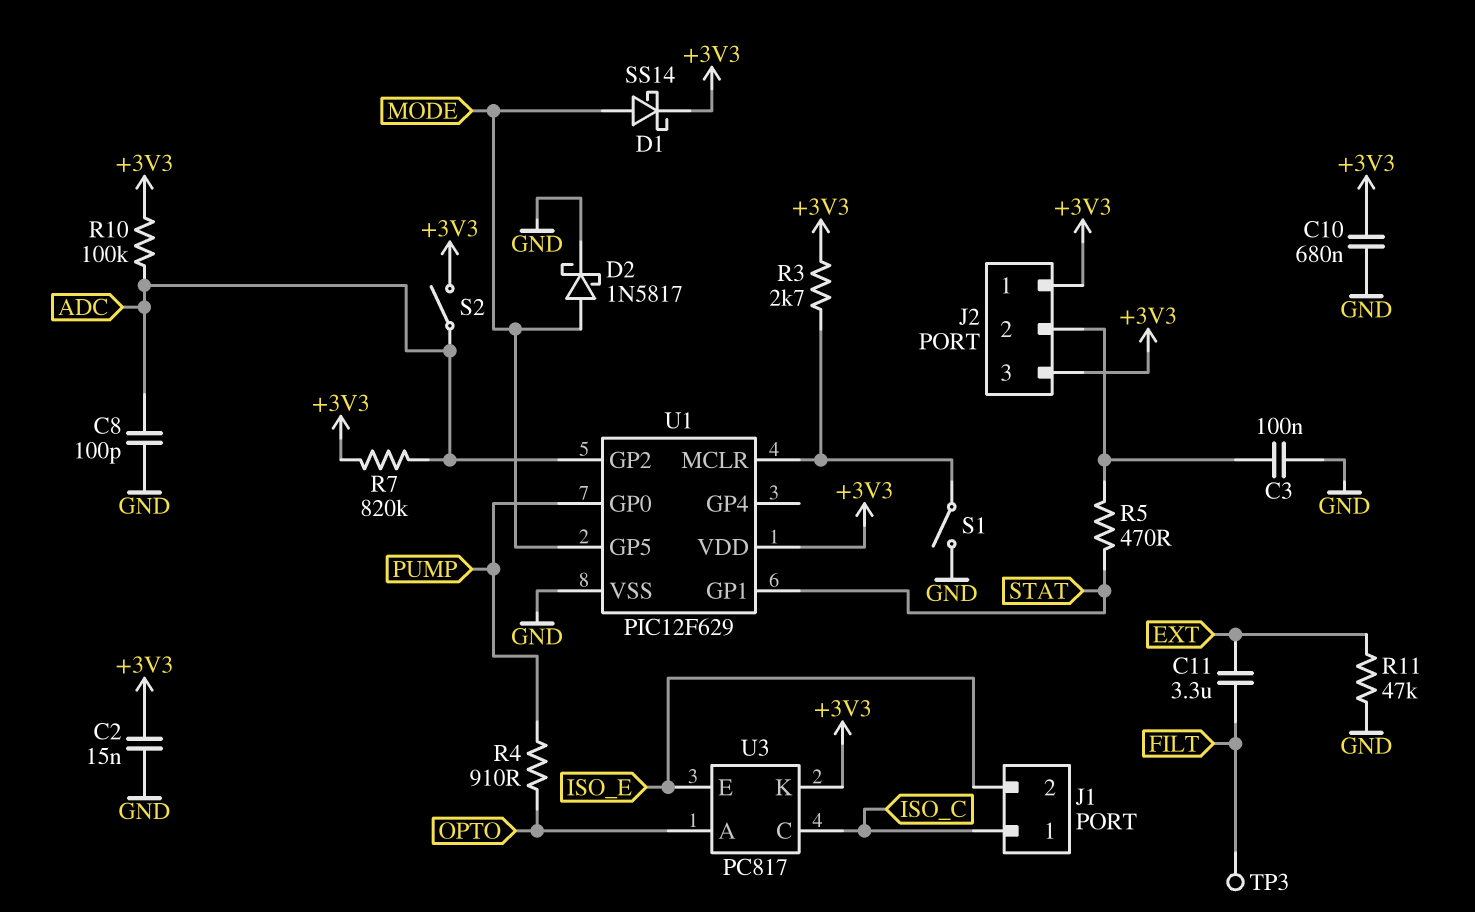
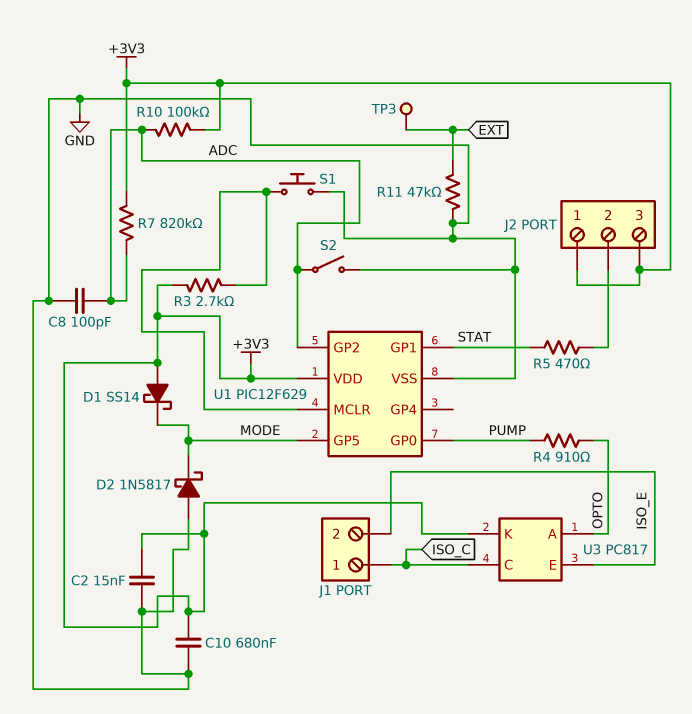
C3: 100nF (GND, J2/2) -> none
C11: 3.3uF (EXT, FILT) -> none
D1: schottky SS14 (A MODE, K +3V3) -> schottky SS14 (A +3V3, K MODE)
D2: schottky 1N5817 (A MODE, K GND) -> schottky 1N5817 (A GND, K MODE)
S1: switch (GND, U1/MCLR) -> button (GND, U1/MCLR)
S2: switch (+3V3, ADC) -> switch (ADC, GND)
TP3: test point (FILT) -> test point (EXT)

